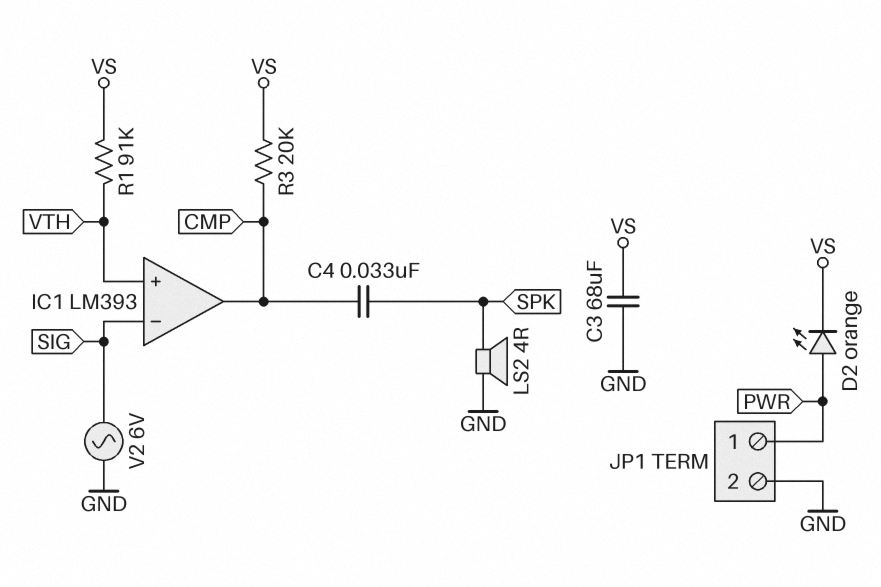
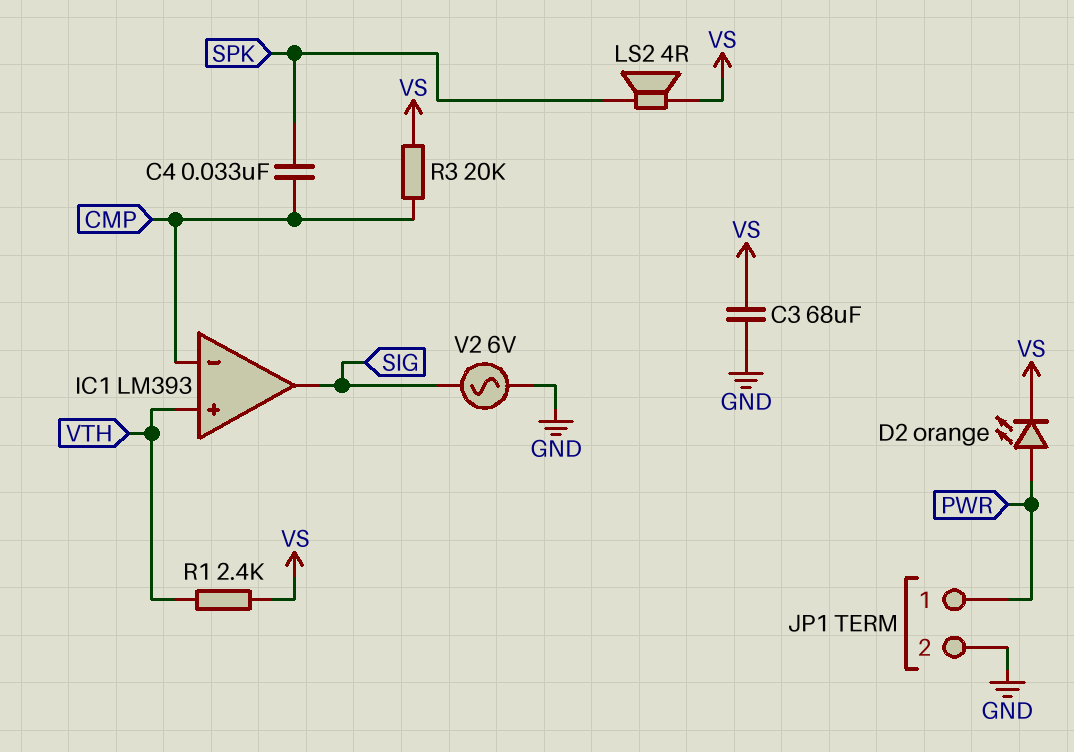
IC1 pin in-: SIG -> CMP
IC1 pin out: CMP -> SIG
LS2: speaker 4R (GND, SPK) -> speaker 4R (SPK, VS)
R1: 91k (VS, VTH) -> 2.4k (VS, VTH)

